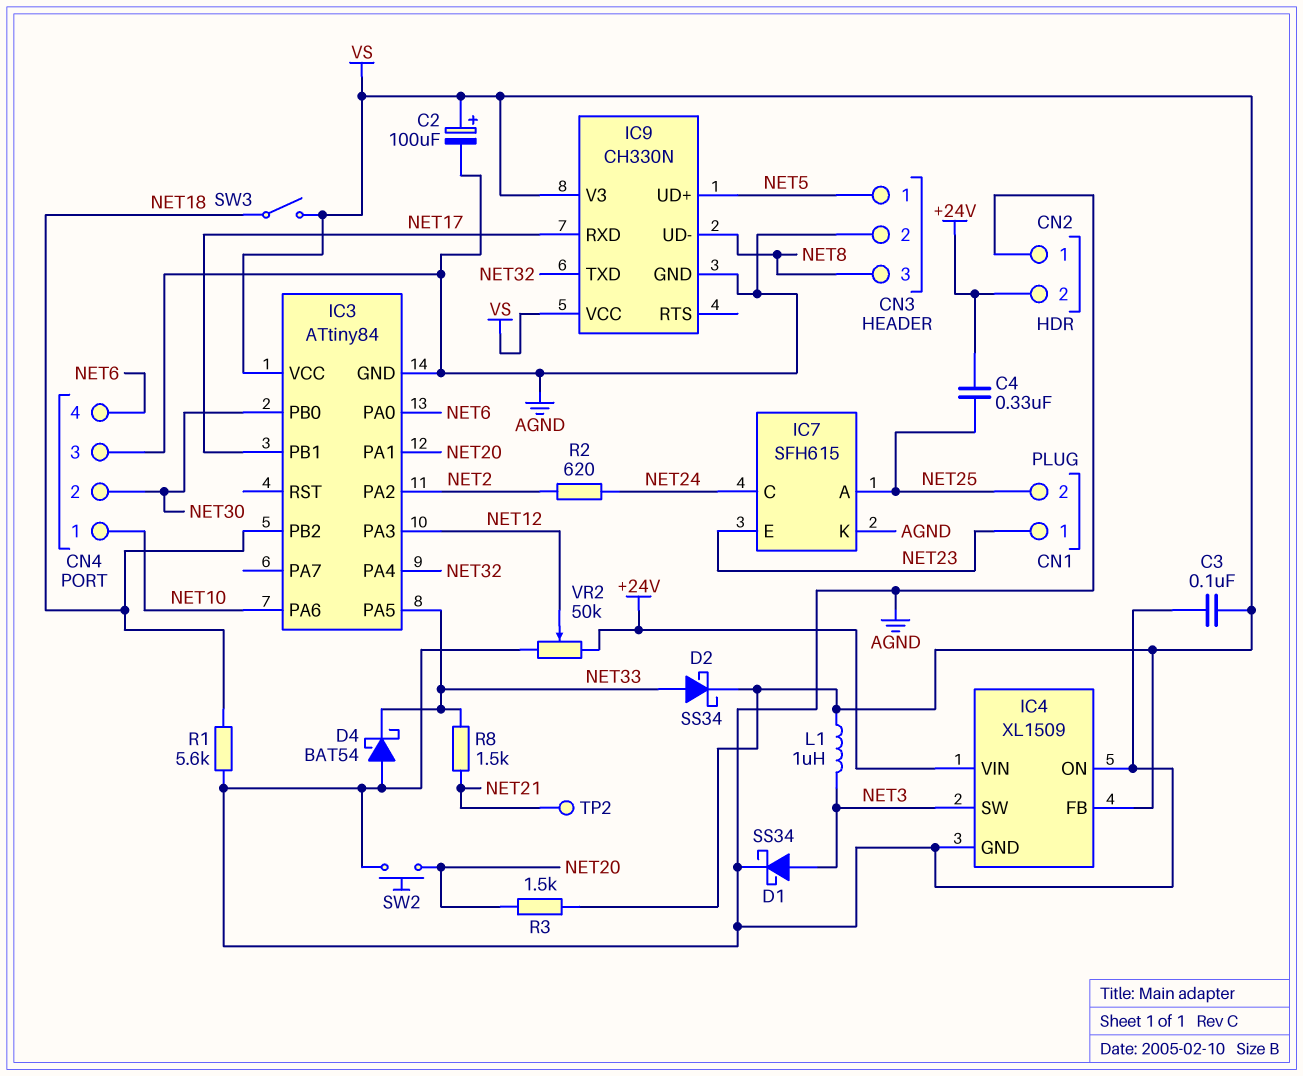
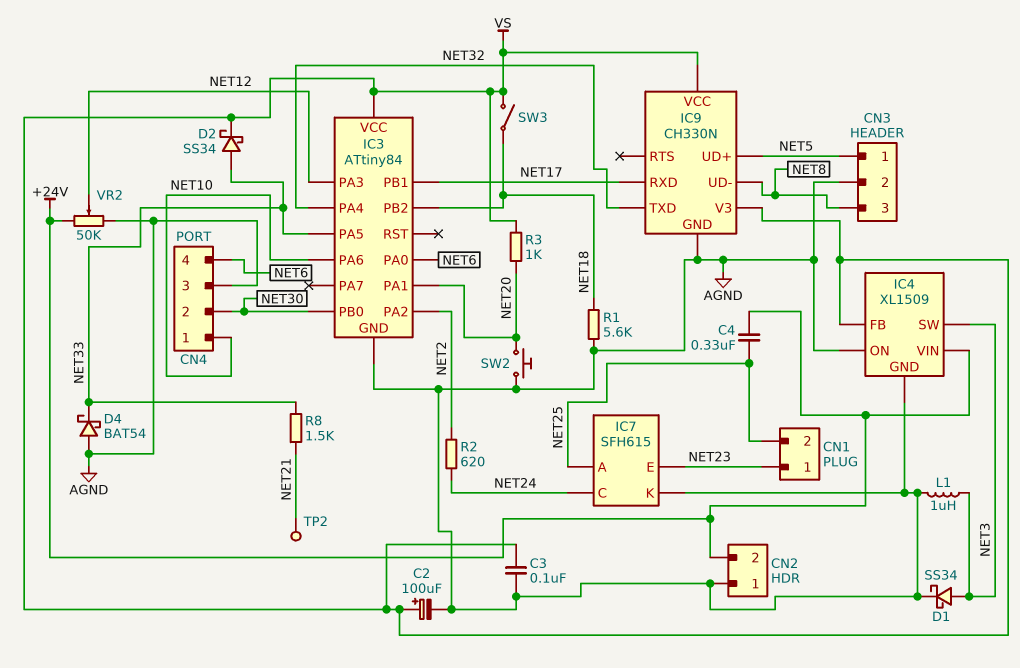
L1: 1uH (NET3, VS) -> 1uH (AGND, NET3)
R3: 1.5k (NET20, VS) -> 1k (NET20, VS)

